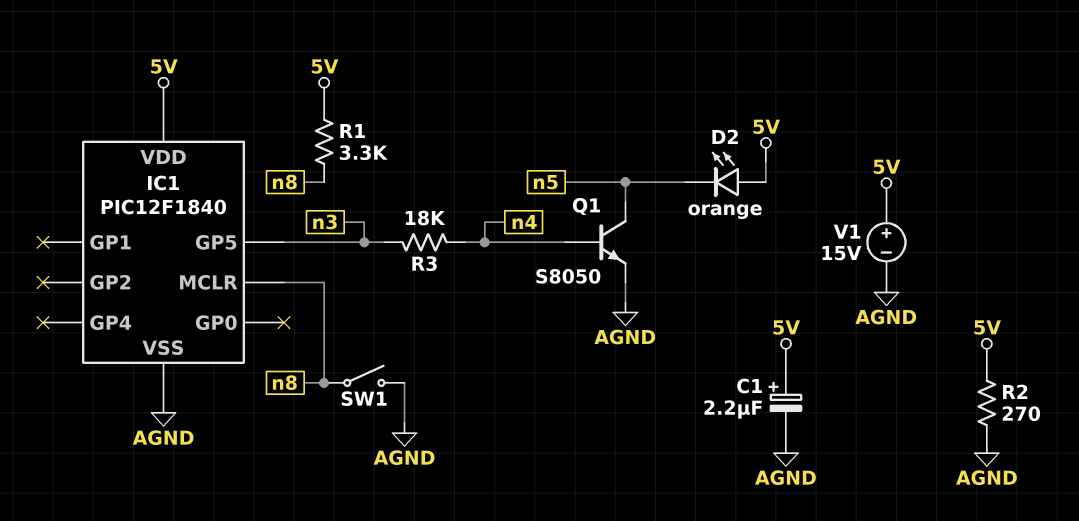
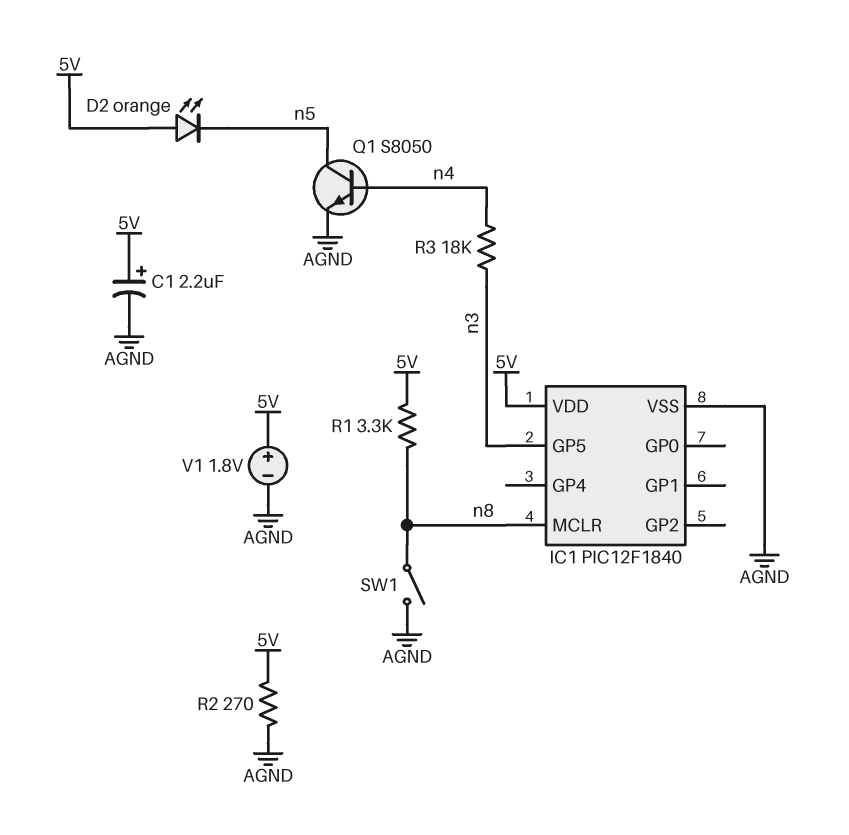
V1: 15V (plus 5V, minus AGND) -> 1.8V (plus 5V, minus AGND)

